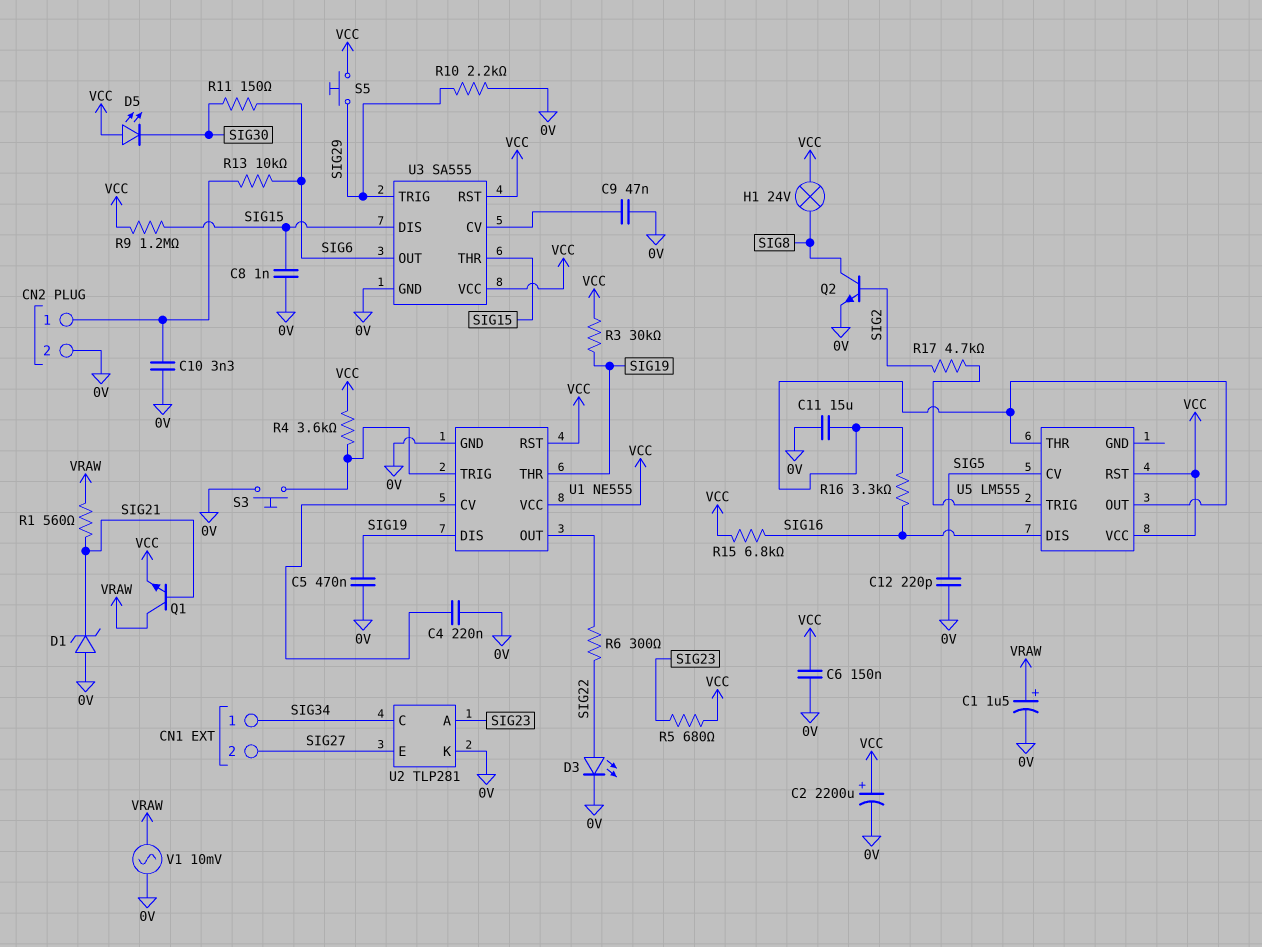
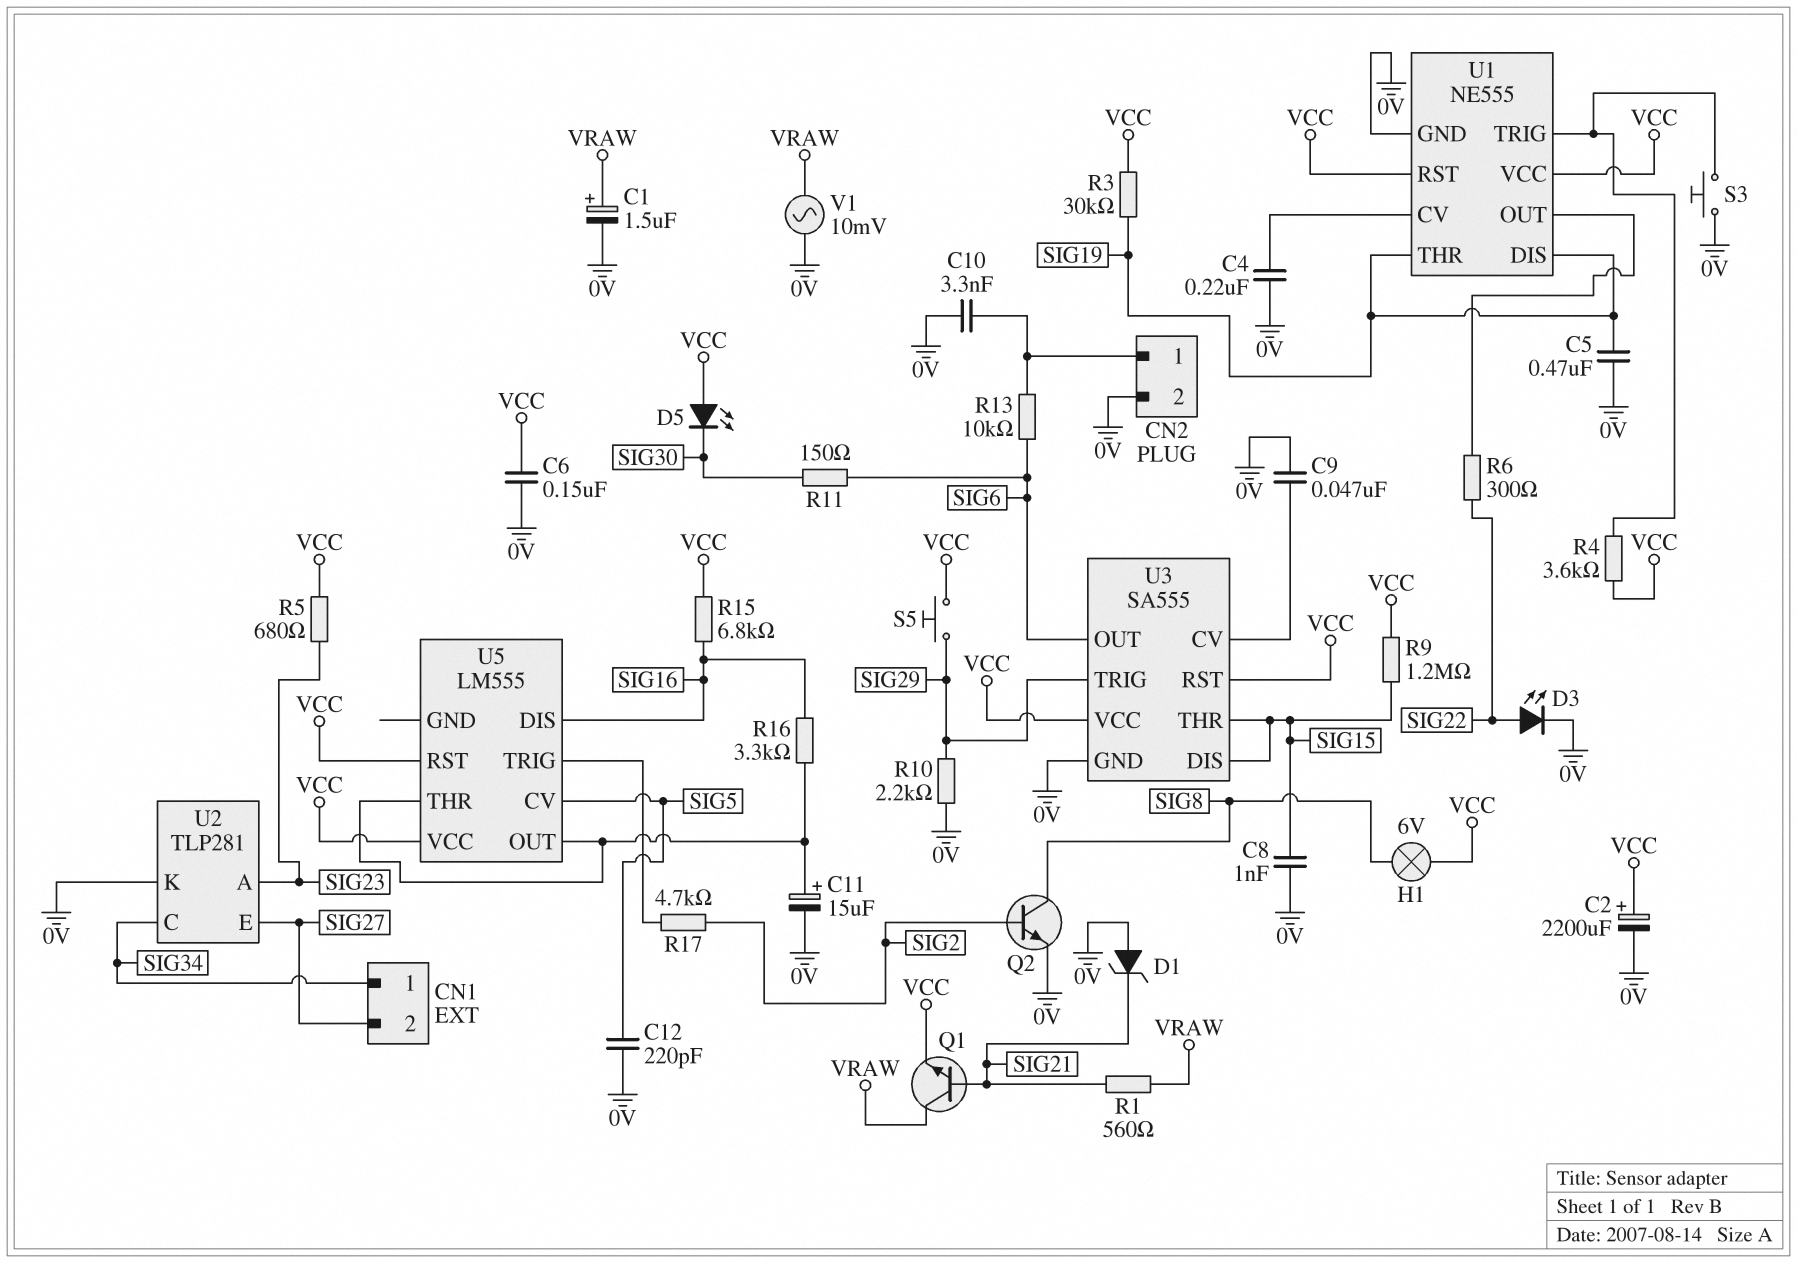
C11: 15uF (0V, U5/OUT) -> 15uF (plus U5/OUT, minus 0V)
H1: lamp 24V (SIG8, VCC) -> lamp 6V (SIG8, VCC)

